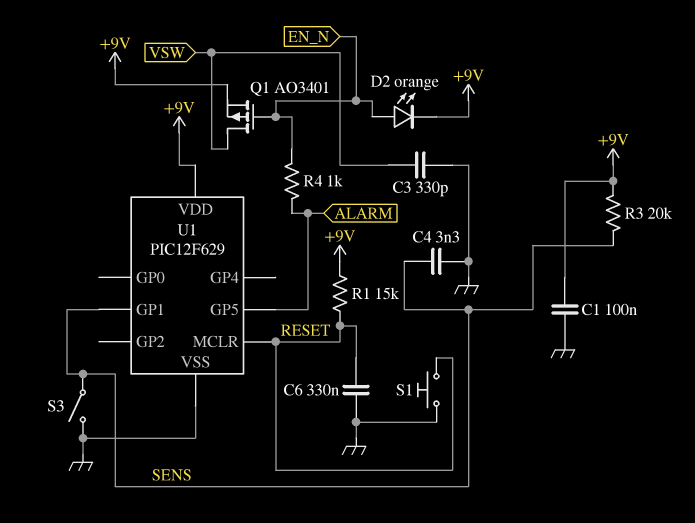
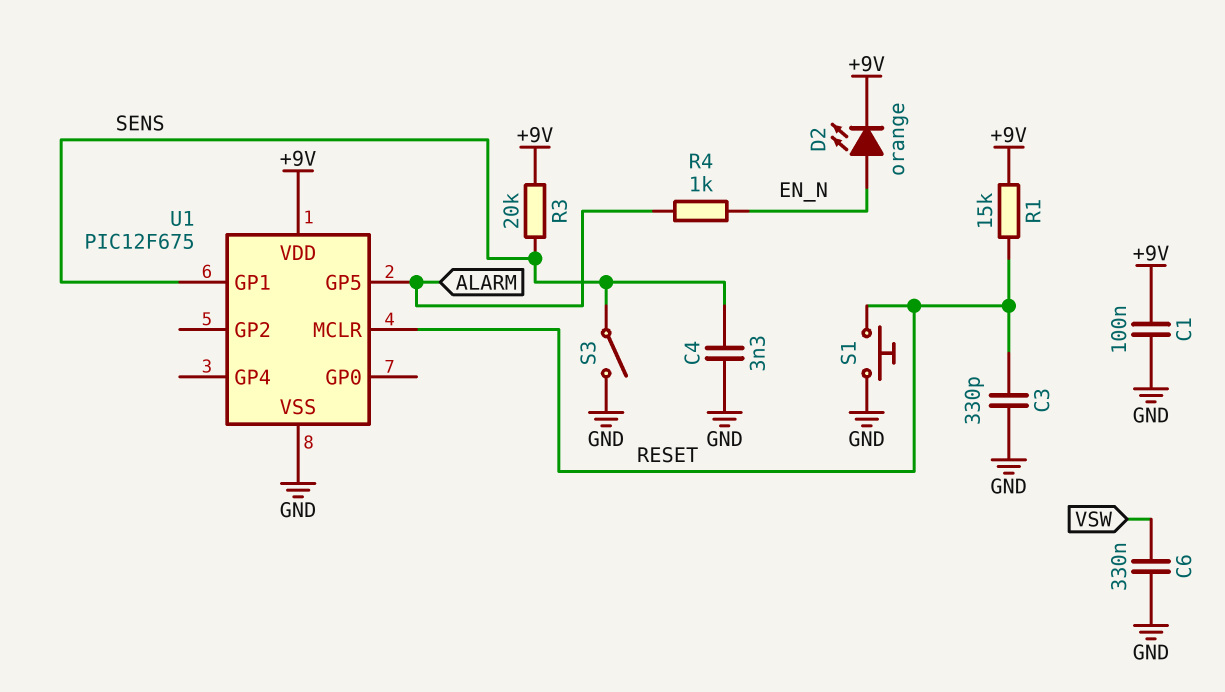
C3: 330pF (GND, VSW) -> 330pF (GND, RESET)
C6: 330nF (GND, RESET) -> 330nF (GND, VSW)
Q1: PMOS AO3401 (G EN_N, D VSW, S +9V) -> none
U1: PIC12F629 -> PIC12F675

